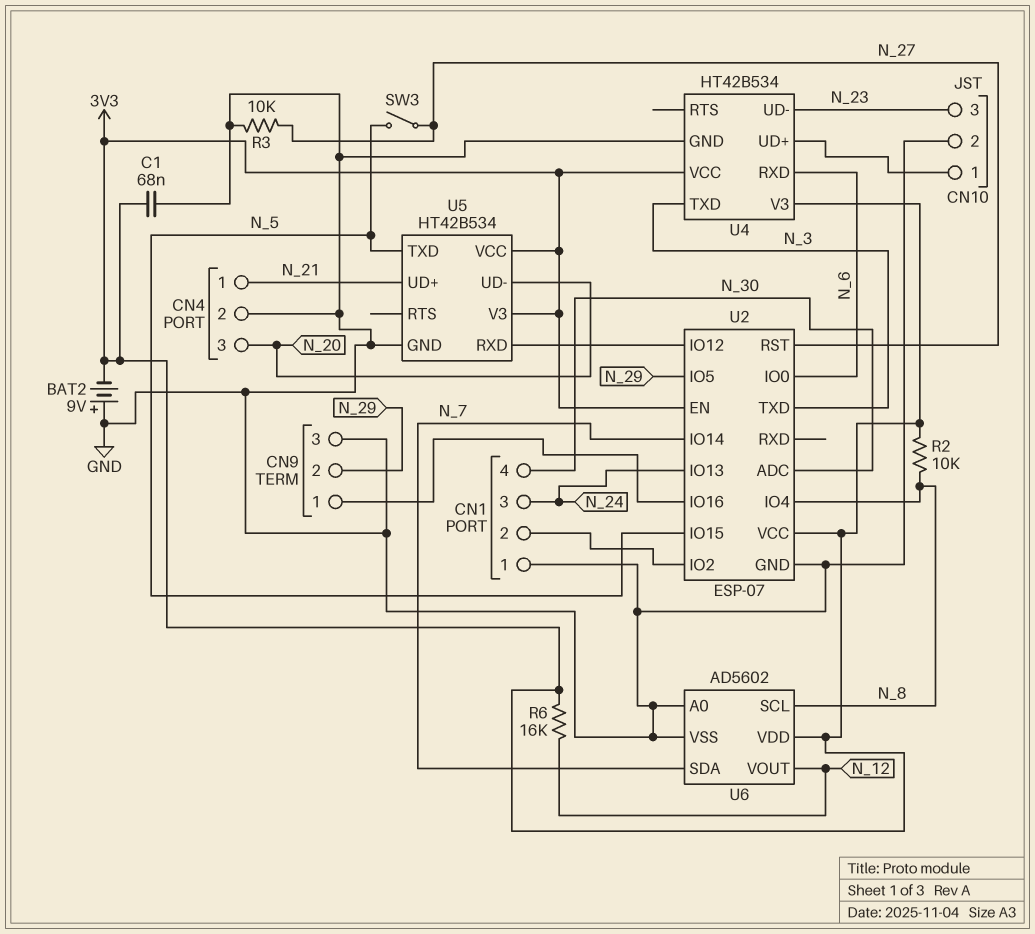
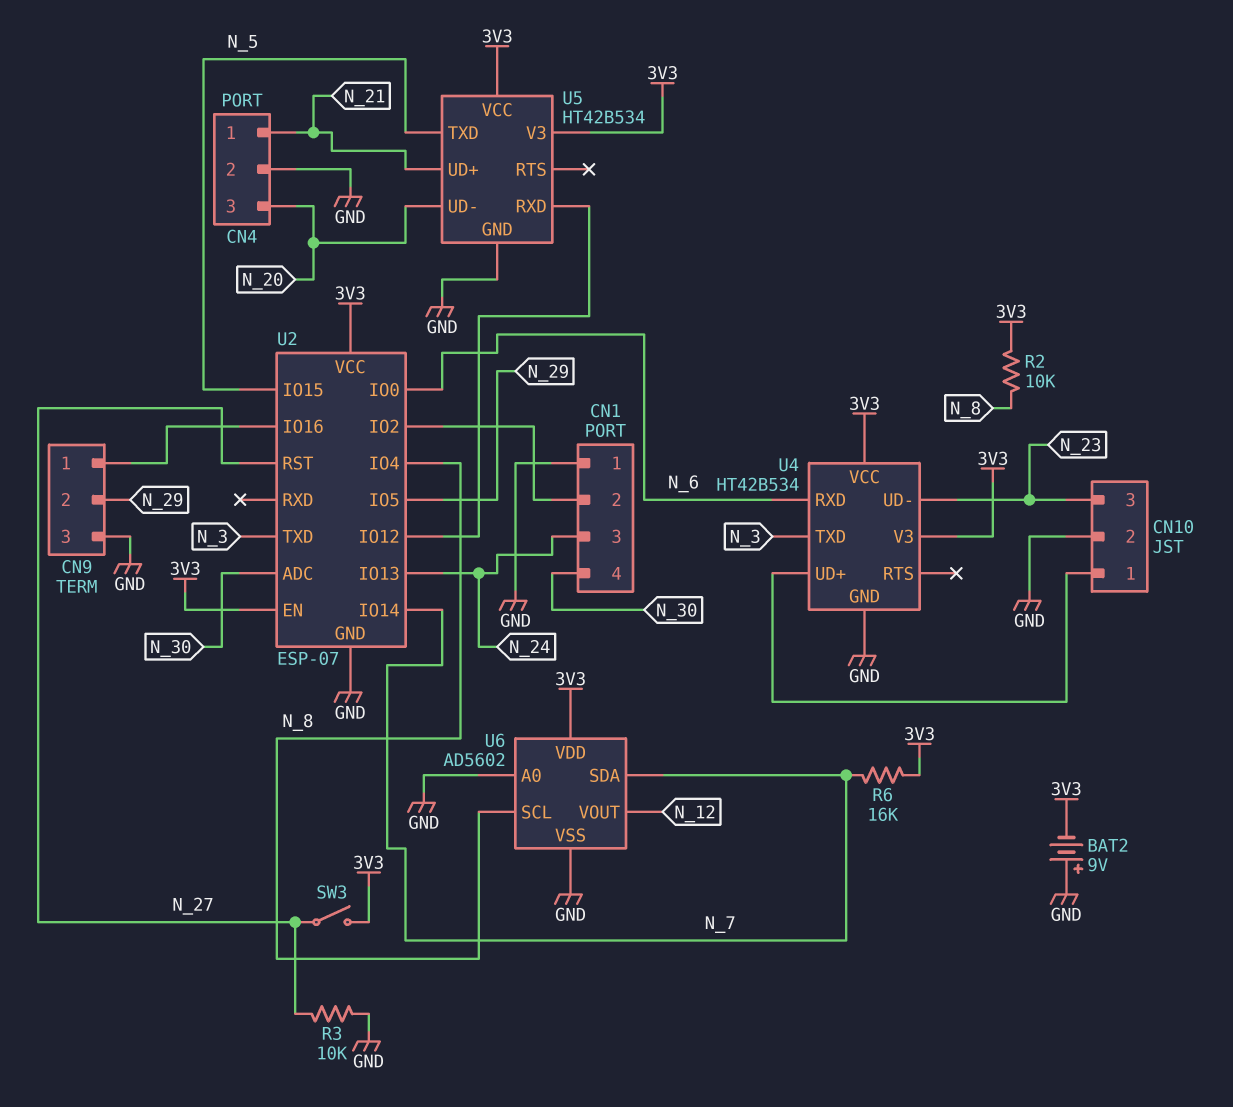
C1: 68nF (3V3, GND) -> none
R6: 16k (3V3, N_12) -> 16k (3V3, N_7)
SW3: switch (N_5, N_27) -> switch (3V3, N_27)

